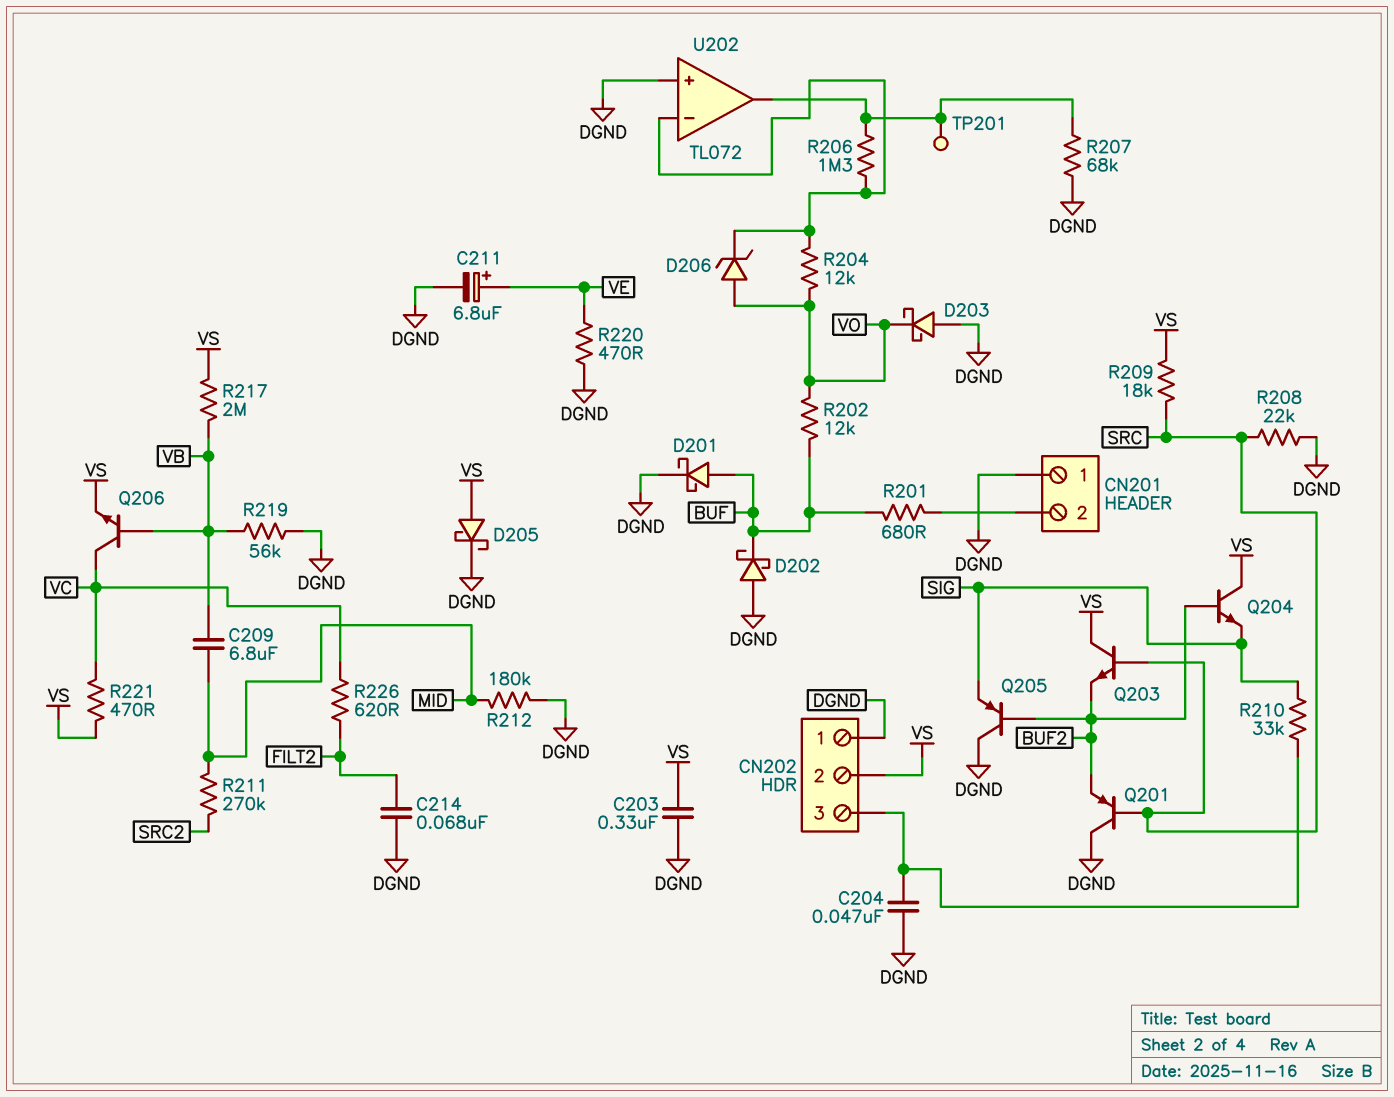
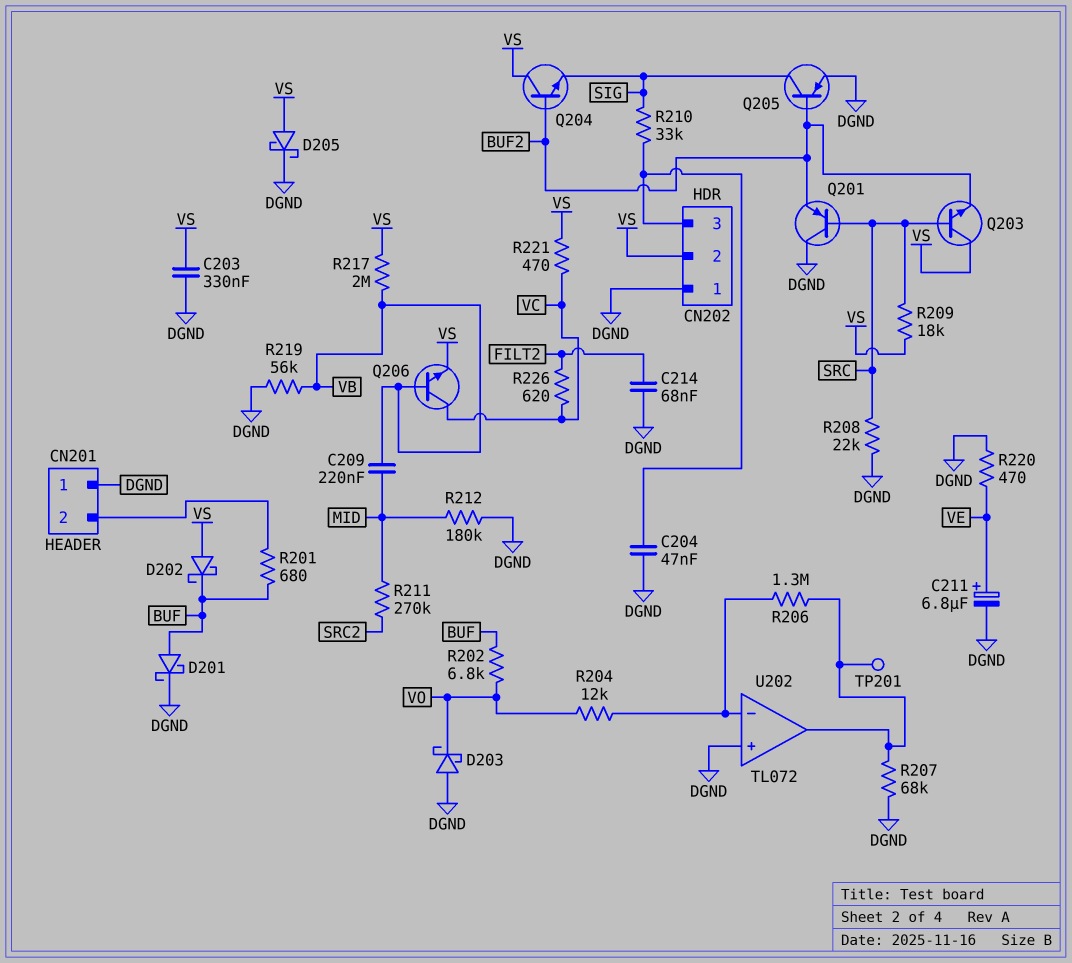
C209: 6.8uF (MID, VB) -> 220nF (MID, VB)
D202: schottky (A DGND, K BUF) -> schottky (A VS, K BUF)
D206: zener (A VO, K U202/in-) -> none
Q205: PNP (B BUF2, C DGND, E SIG) -> PNP (B BUF2, C SIG, E DGND)
R202: 12k (BUF, VO) -> 6.8k (BUF, VO)

